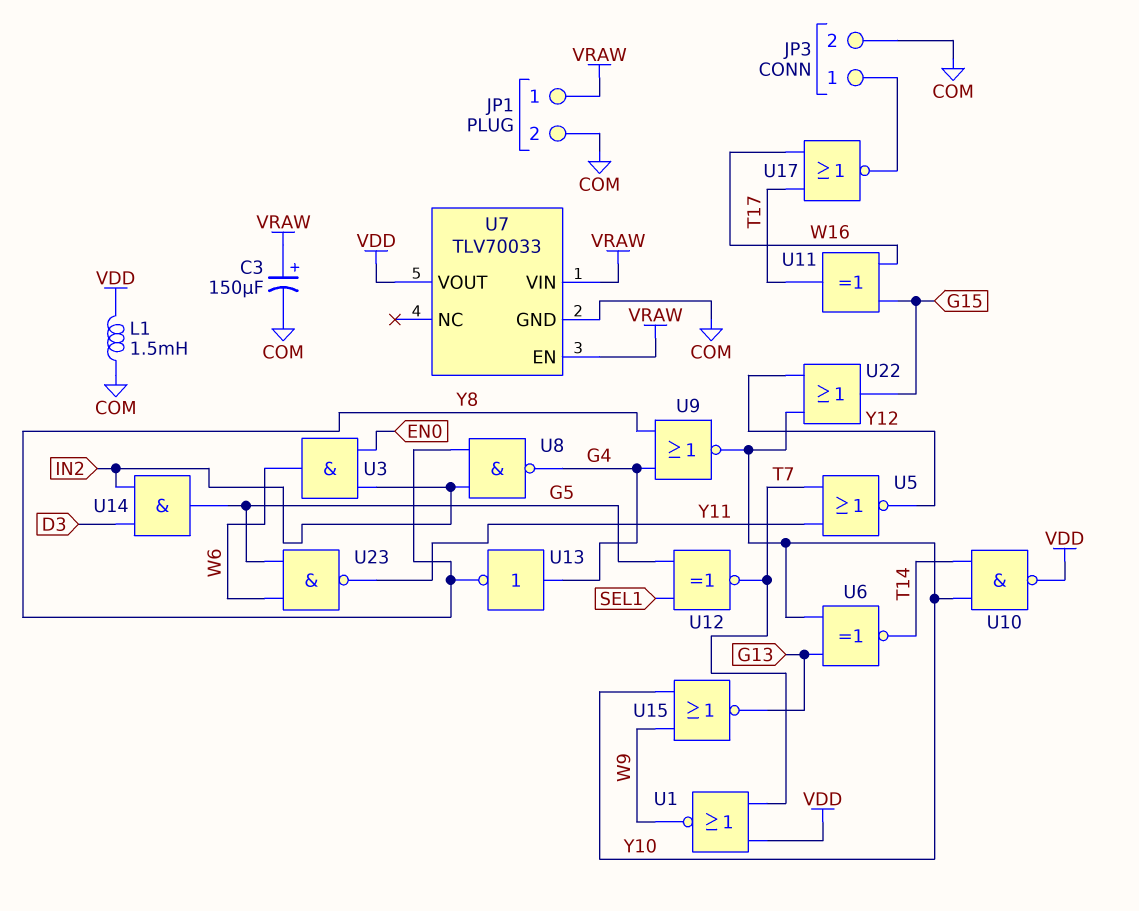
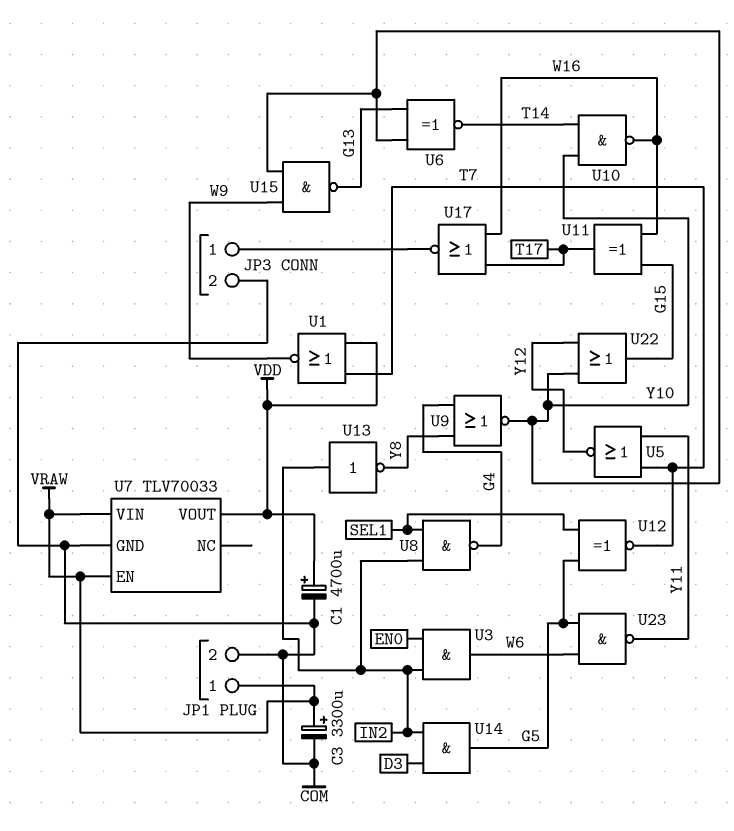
C1: none -> 4700uF (plus VDD, minus COM)
C3: 150uF (plus VRAW, minus COM) -> 3300uF (plus VRAW, minus COM)
L1: 1.5mH (COM, VDD) -> none
U8: NAND (in IN2, in Y8, out G4) -> NAND (in IN2, in SEL1, out G4)
U10: NAND (in T14, in Y10, out VDD) -> NAND (in T14, in Y10, out W16)
U13: NOT (in G4, out Y8) -> NOT (in IN2, out Y8)
U15: NOR (in W9, in Y10, out G13) -> NAND (in W9, in Y10, out G13)

